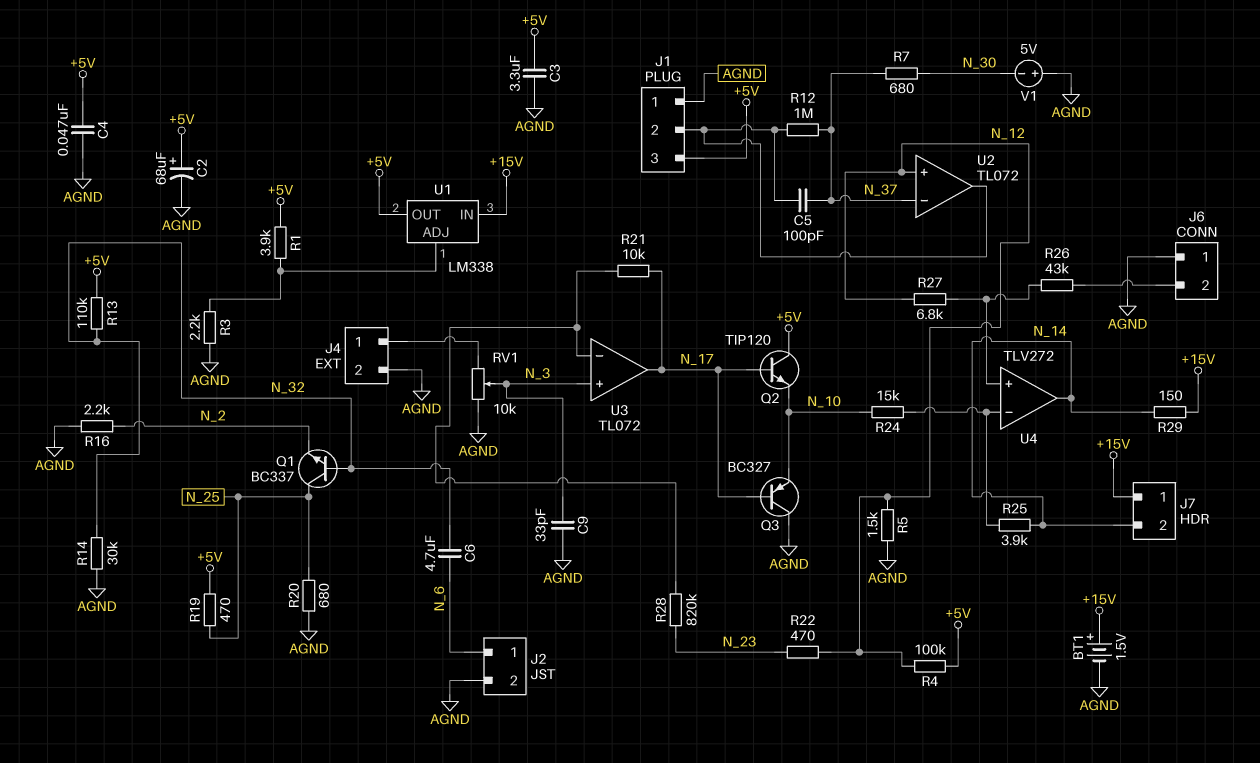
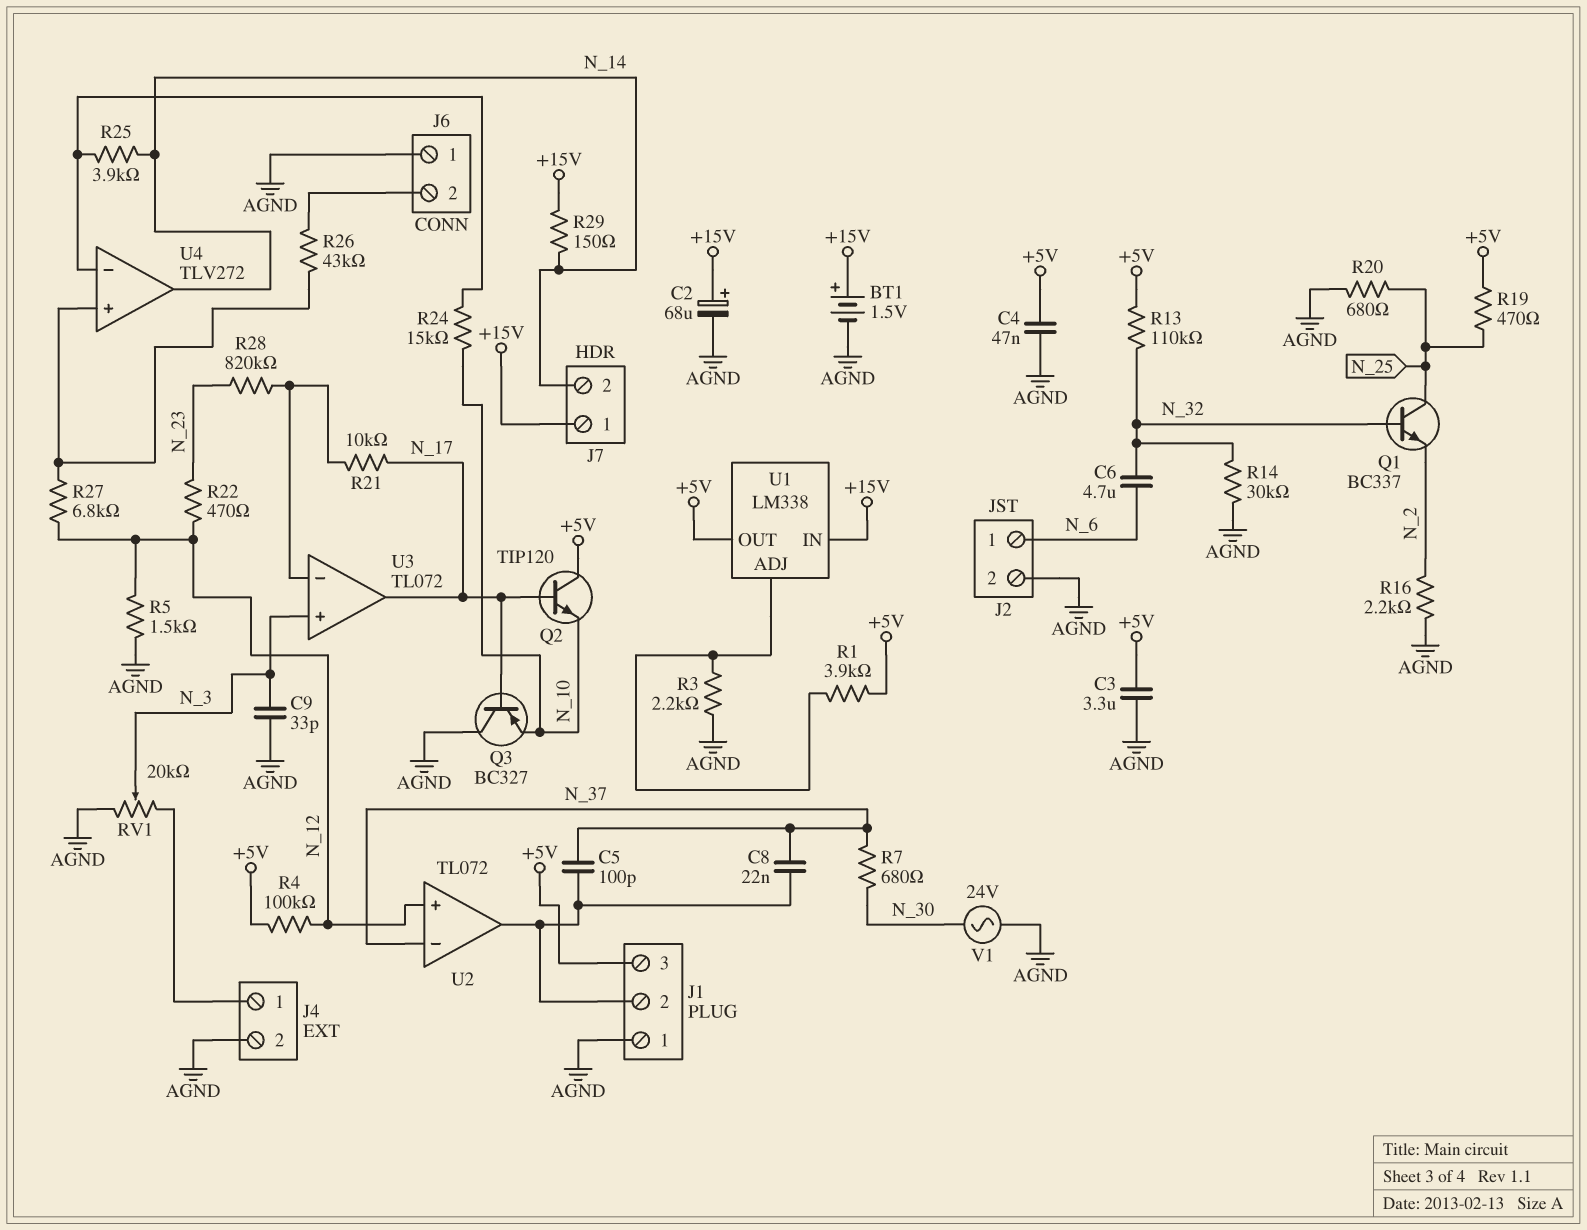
C2: 68uF (plus +5V, minus AGND) -> 68uF (plus +15V, minus AGND)
C8: none -> 22nF (J1/2, N_37)
R12: 1M (J1/2, N_37) -> none
RV1: 10k (AGND, J4/1, wiper N_3) -> 20k (AGND, J4/1, wiper N_3)
V1: 5V (plus AGND, minus N_30) -> AC 24V (AGND, N_30)

